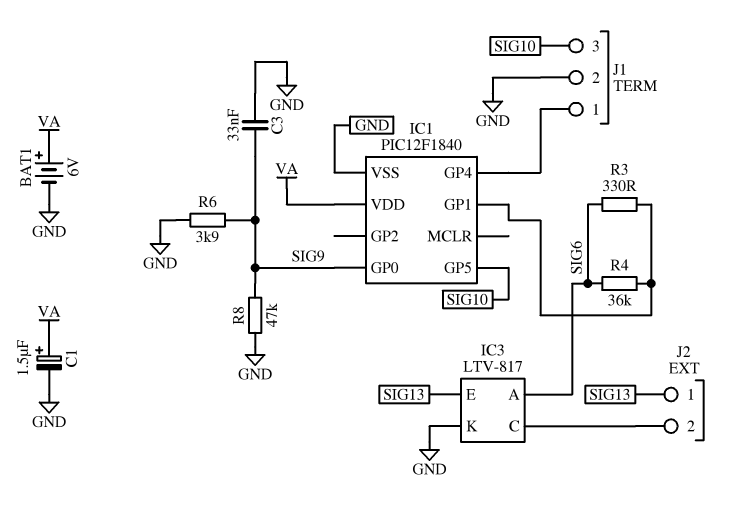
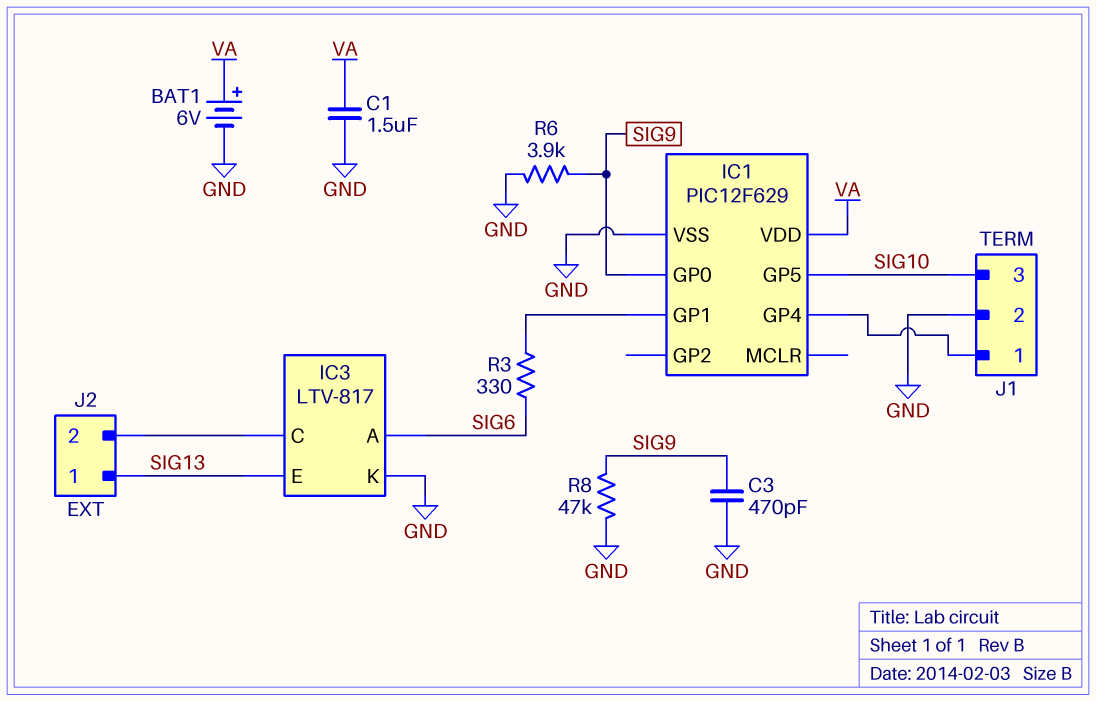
C1: 1.5uF (plus VA, minus GND) -> 1.5uF (GND, VA)
C3: 33nF (GND, SIG9) -> 470pF (GND, SIG9)
IC1: PIC12F1840 -> PIC12F629
R4: 36k (IC1/GP1, SIG6) -> none

